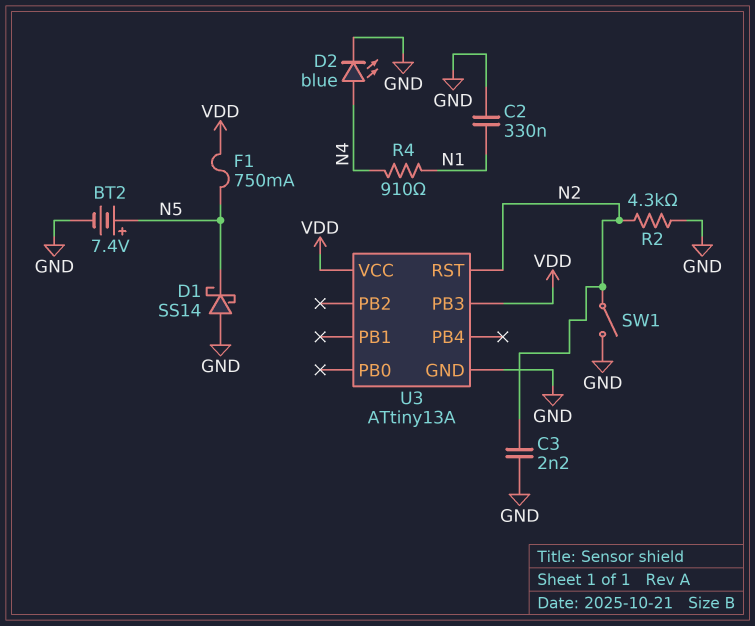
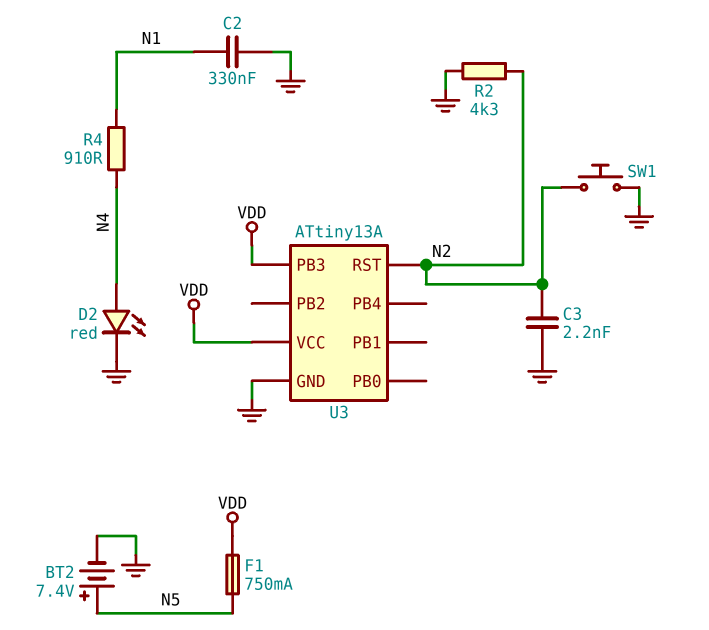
D1: schottky SS14 (A GND, K N5) -> none
D2: LED blue (A N4, K GND) -> LED red (A N4, K GND)
SW1: switch (GND, N2) -> button (GND, N2)

